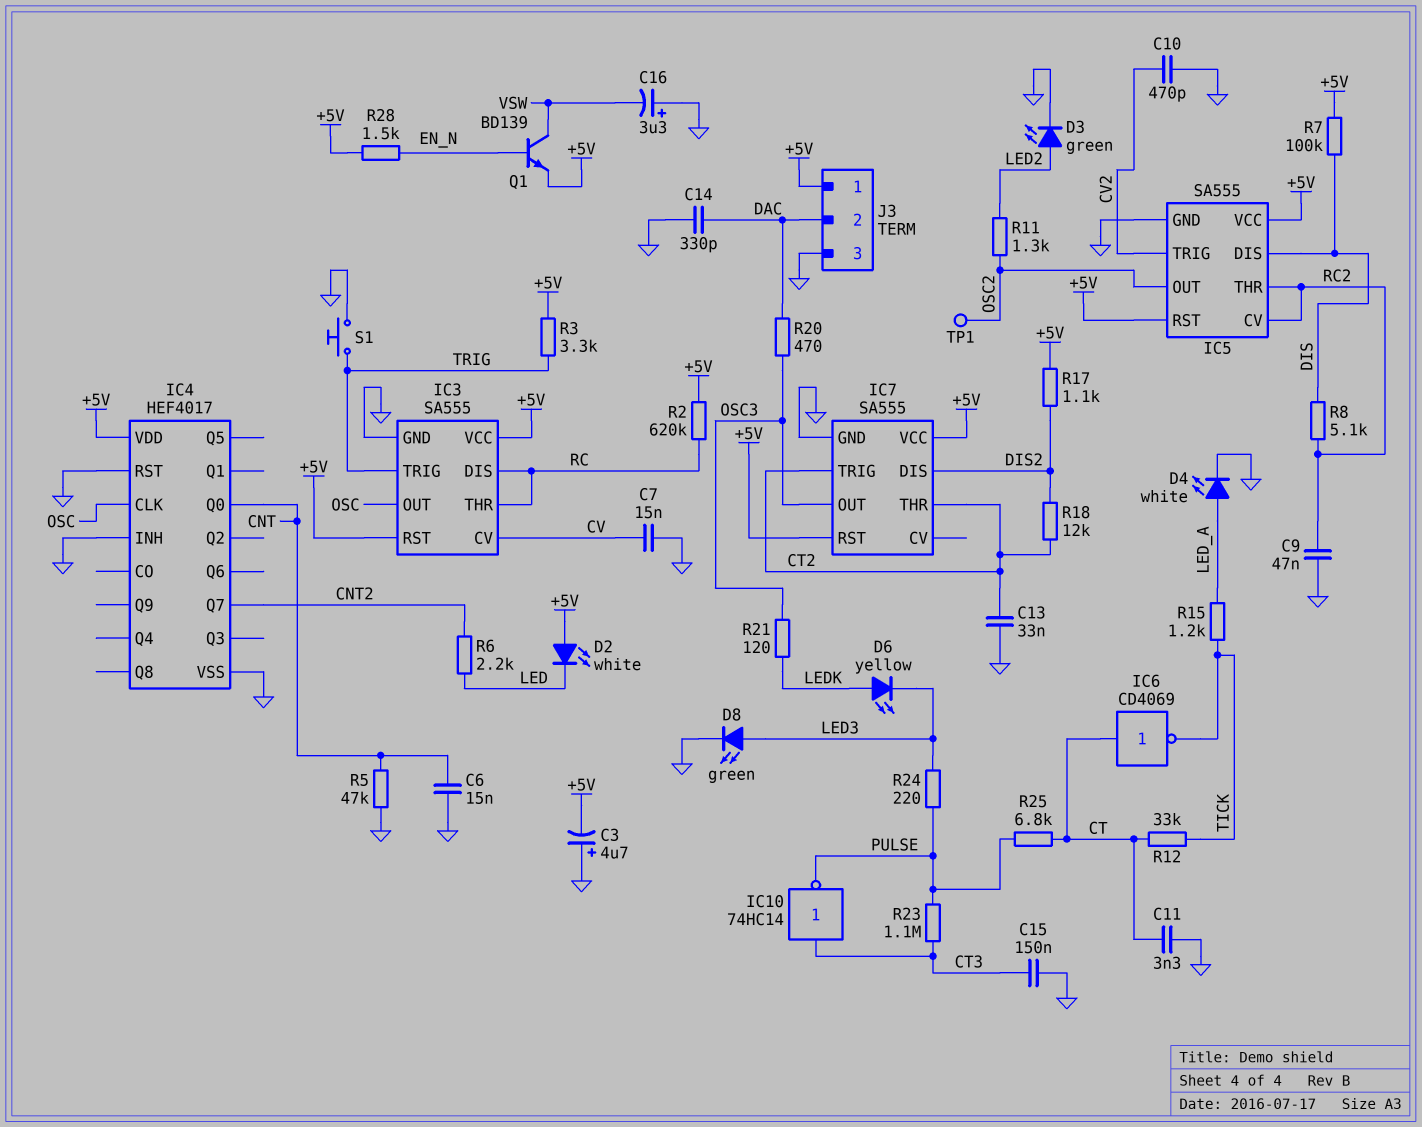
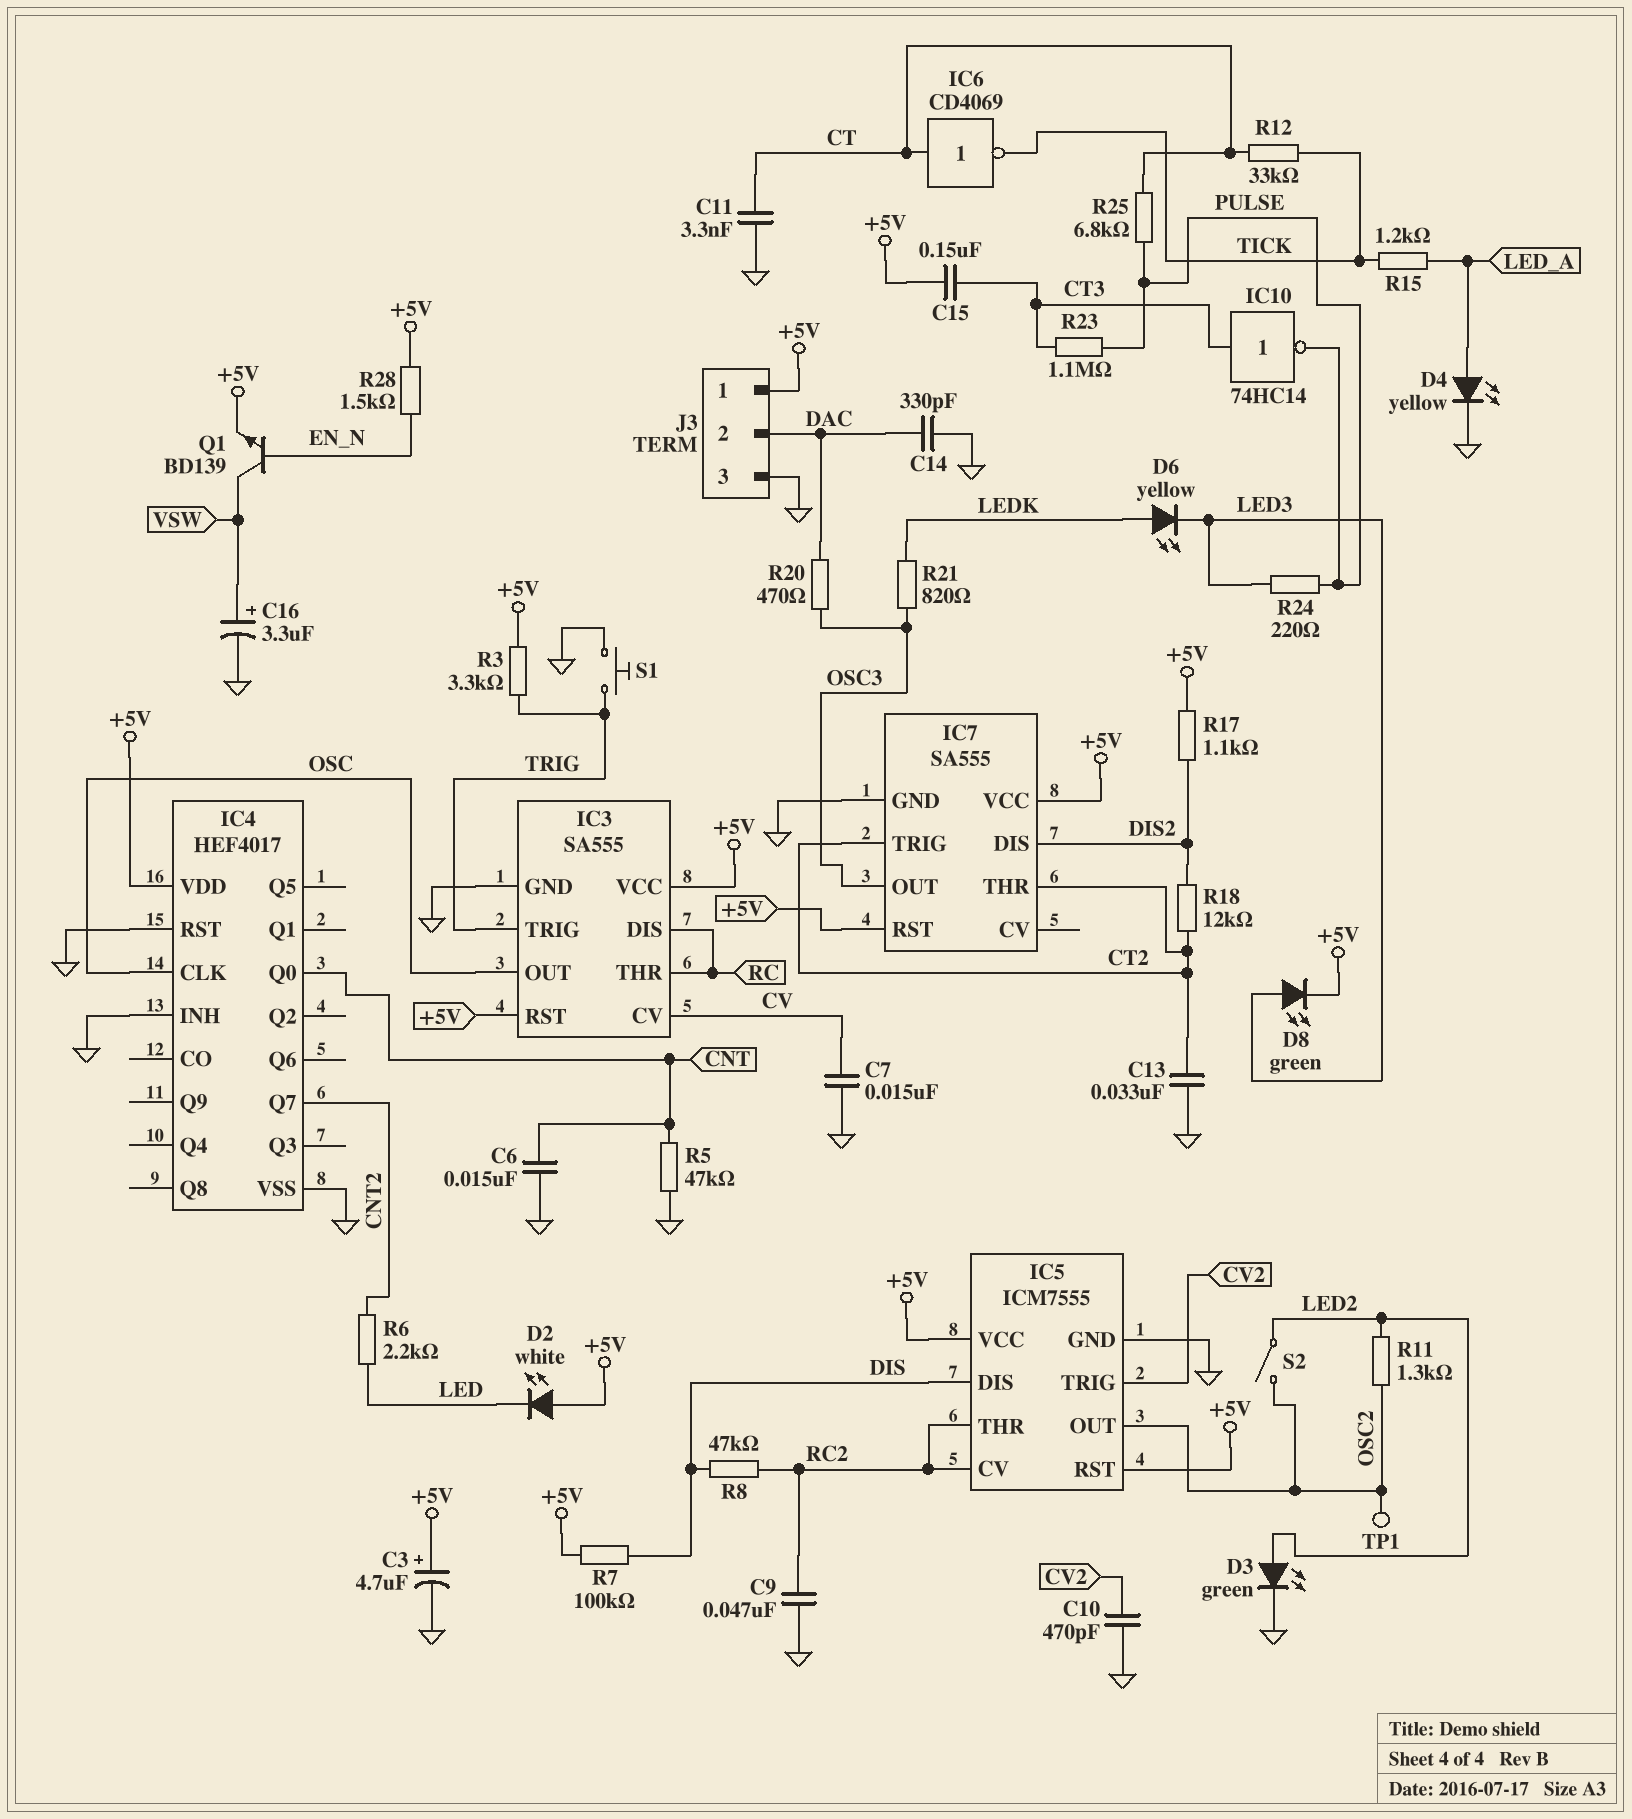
C3: 4.7uF (plus GND, minus +5V) -> 4.7uF (plus +5V, minus GND)
C15: 150nF (CT3, GND) -> 150nF (+5V, CT3)
C16: 3.3uF (plus GND, minus VSW) -> 3.3uF (plus VSW, minus GND)
D4: LED white (A LED_A, K GND) -> LED yellow (A LED_A, K GND)
D8: LED green (A LED3, K GND) -> LED green (A LED3, K +5V)
IC5: SA555 -> ICM7555
R2: 620k (+5V, RC) -> none
R8: 5.1k (DIS, RC2) -> 47k (DIS, RC2)
R21: 120 (LEDK, OSC3) -> 820 (LEDK, OSC3)
S2: none -> switch (LED2, OSC2)

